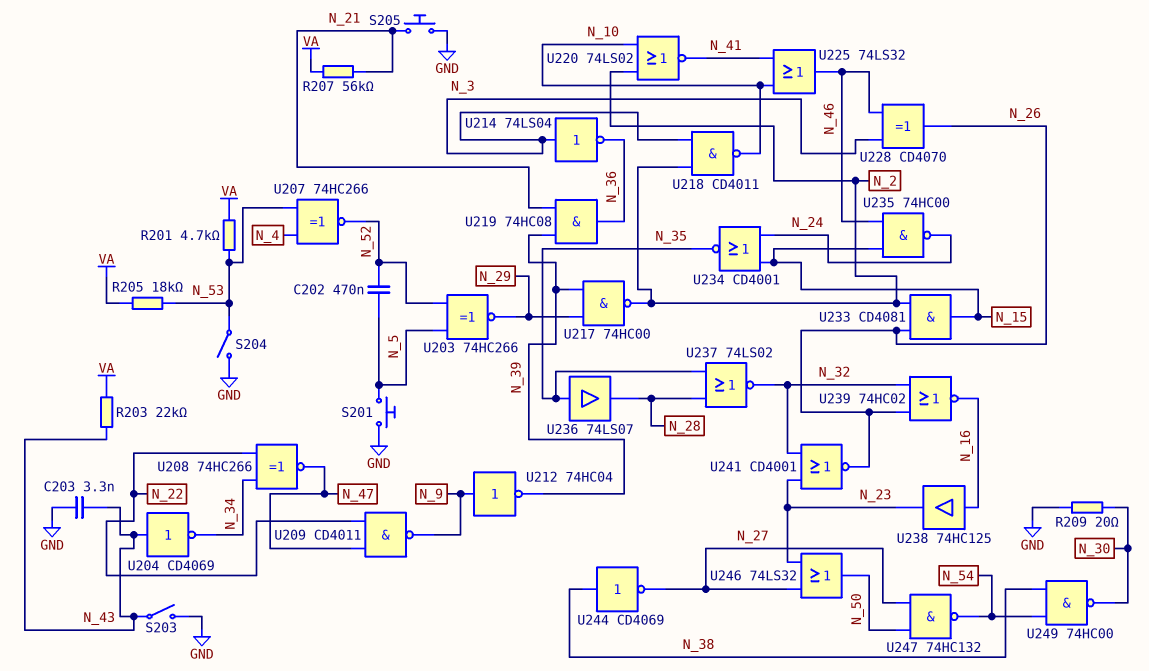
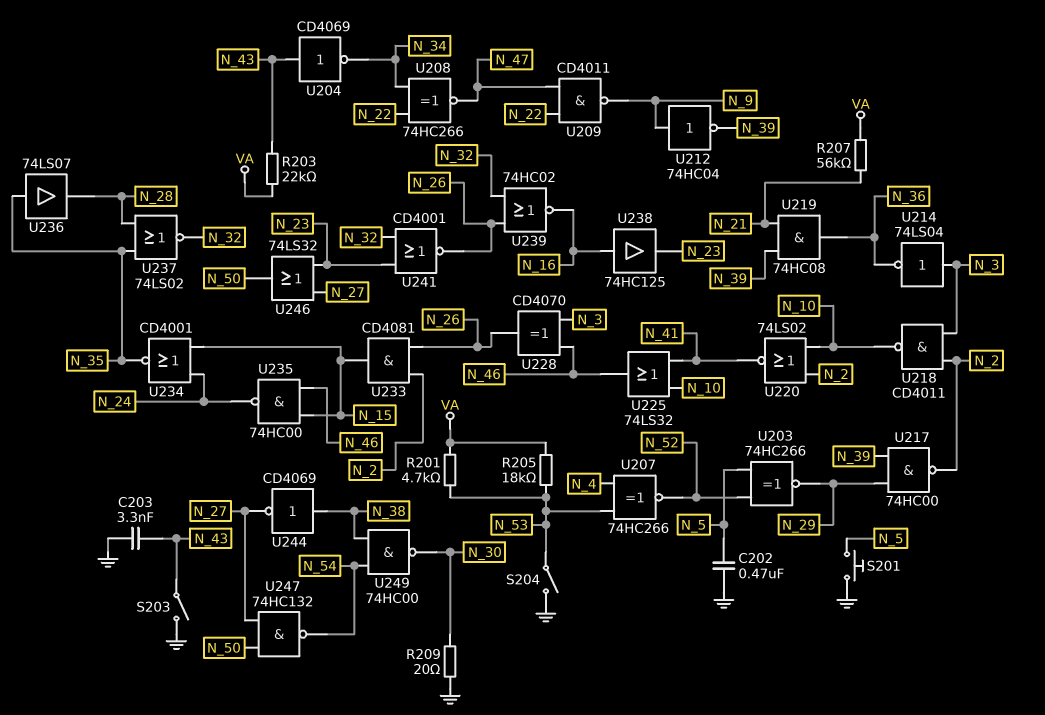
C202: 470nF (N_5, N_52) -> 470nF (GND, N_5)
S205: button (GND, N_21) -> none

